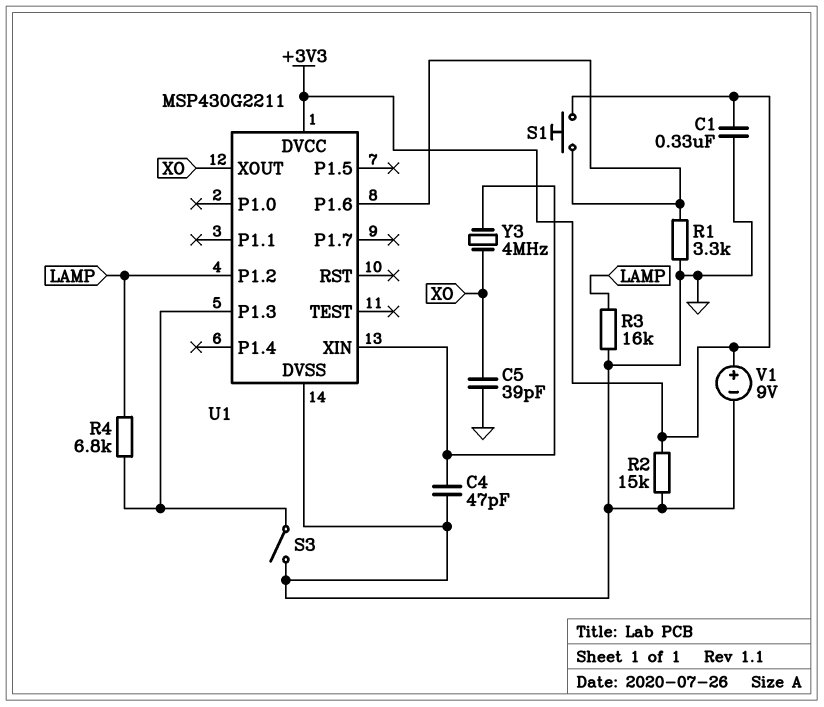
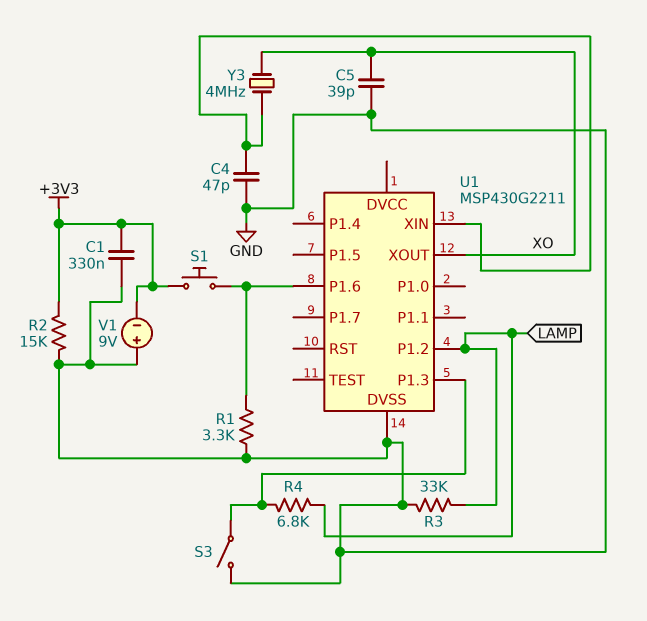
R3: 16k (GND, LAMP) -> 33k (GND, LAMP)
U1 pin DVCC: +3V3 -> none
V1: 9V (plus +3V3, minus GND) -> 9V (plus GND, minus +3V3)

